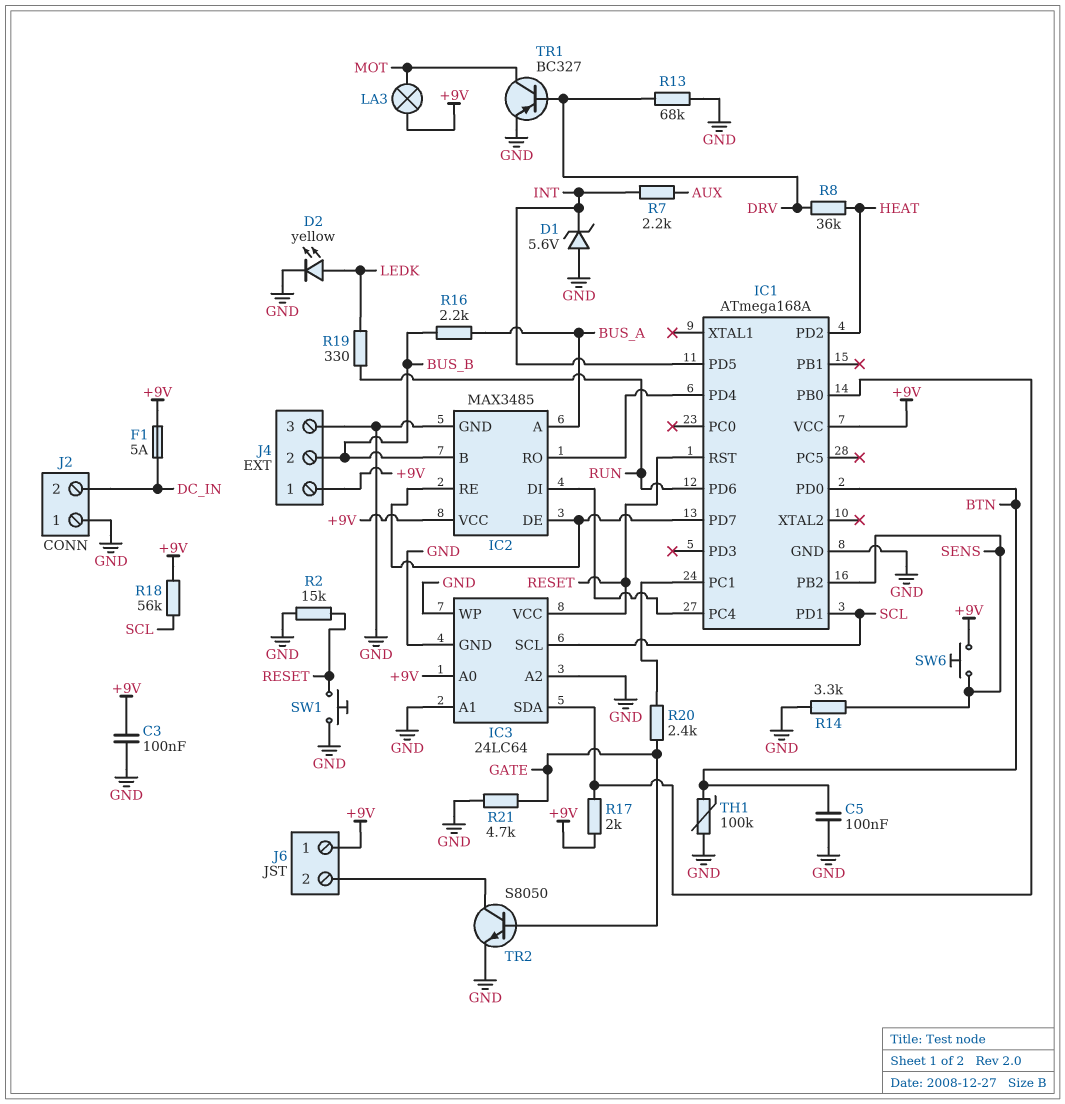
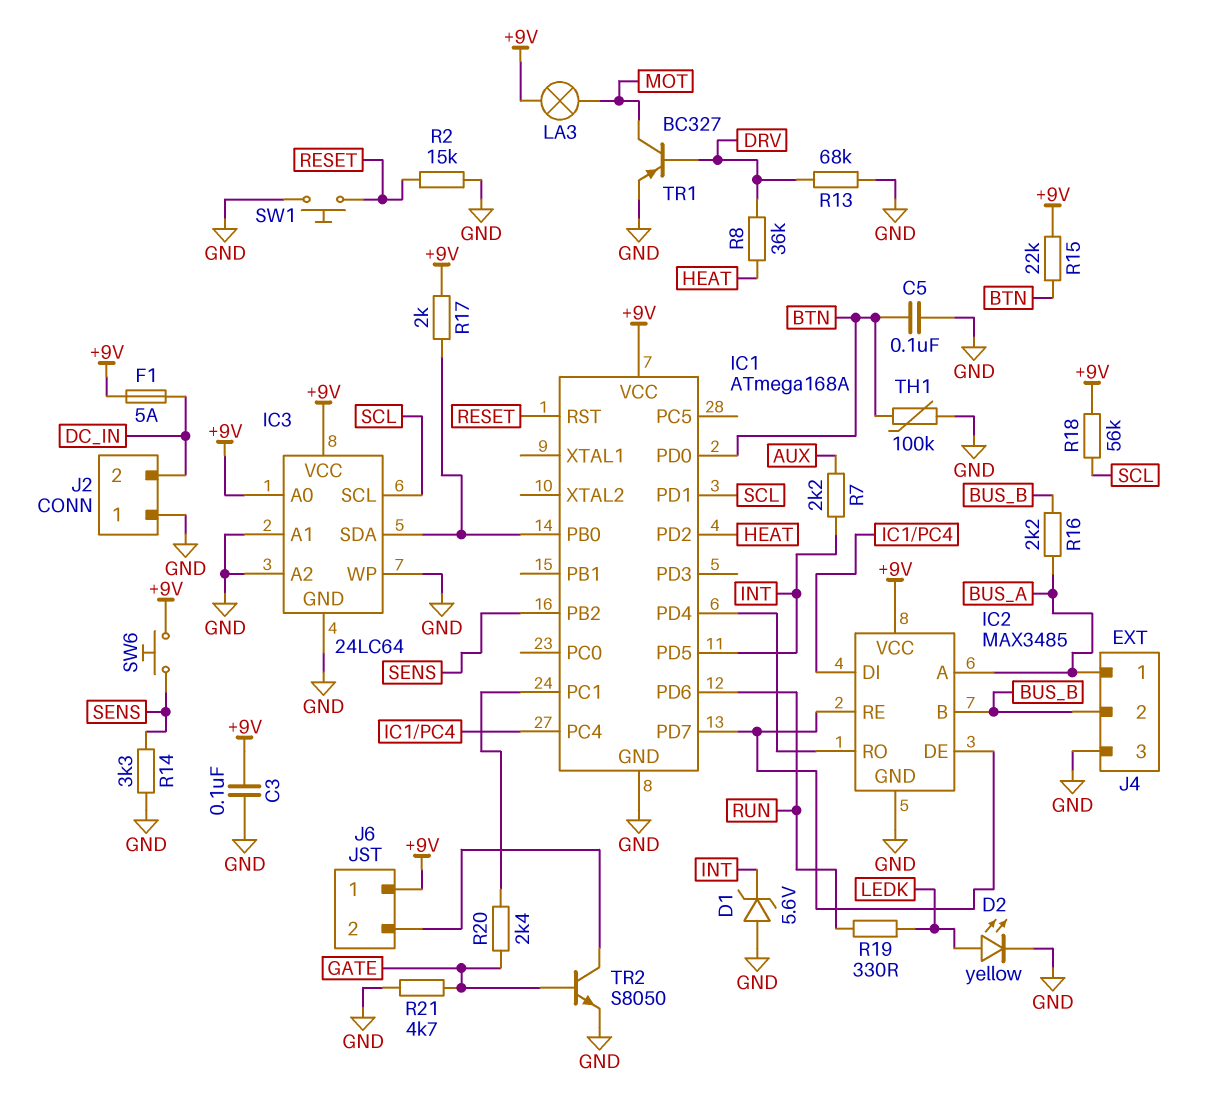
IC3 pin VCC: RESET -> +9V
J4 pin 1: +9V -> BUS_A
R15: none -> 22k (+9V, BTN)

